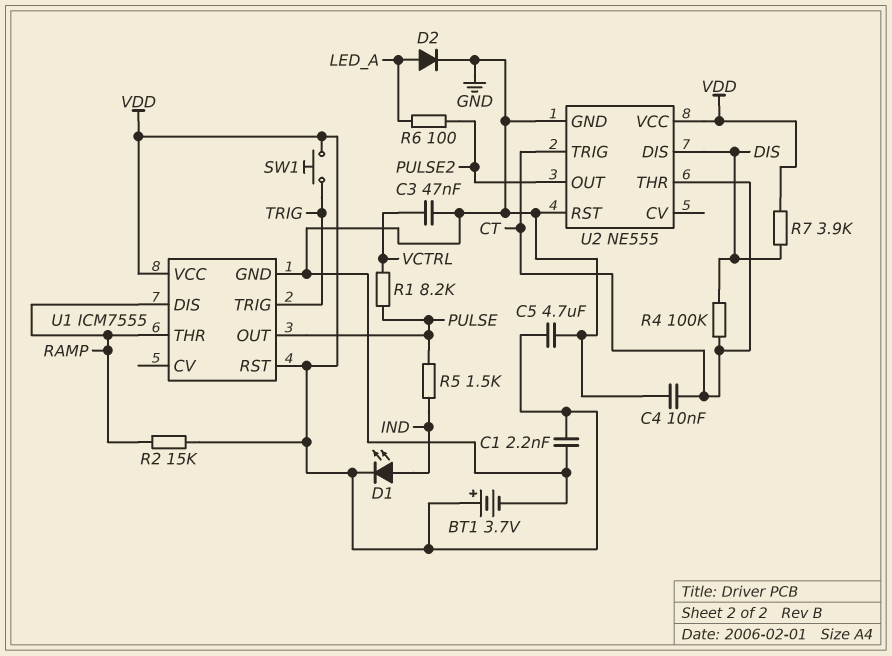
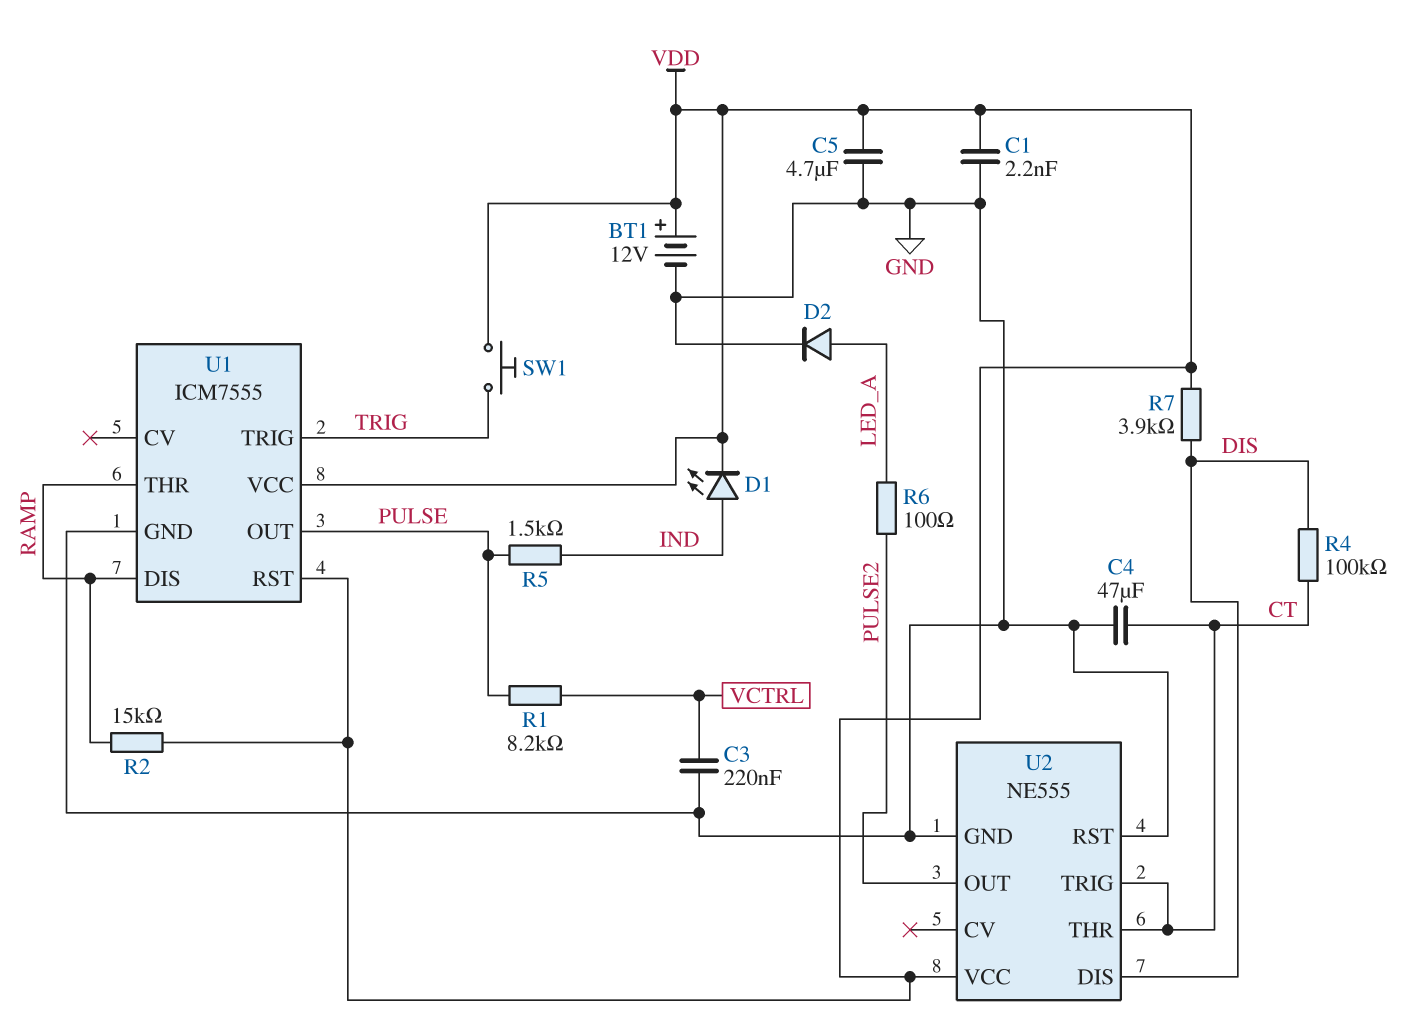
BT1: 3.7V (plus VDD, minus GND) -> 12V (plus VDD, minus GND)
C3: 47nF (GND, VCTRL) -> 220nF (GND, VCTRL)
C4: 10nF (CT, GND) -> 47uF (CT, GND)

